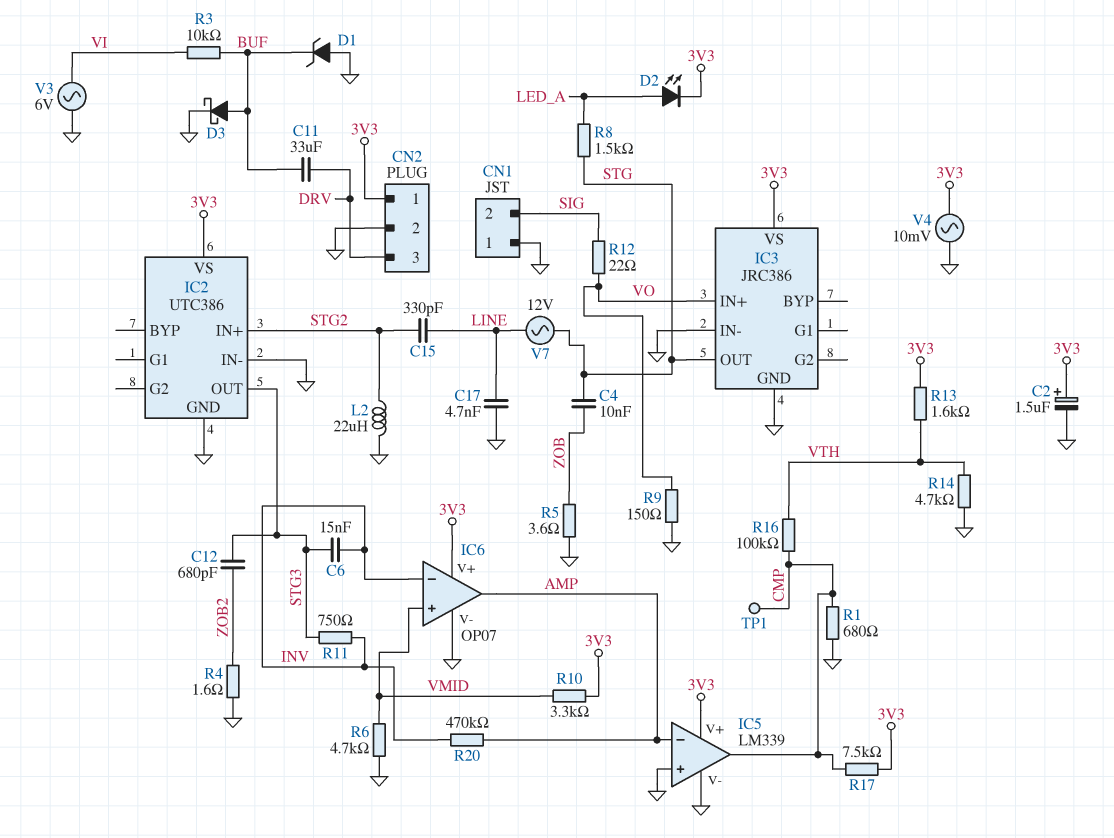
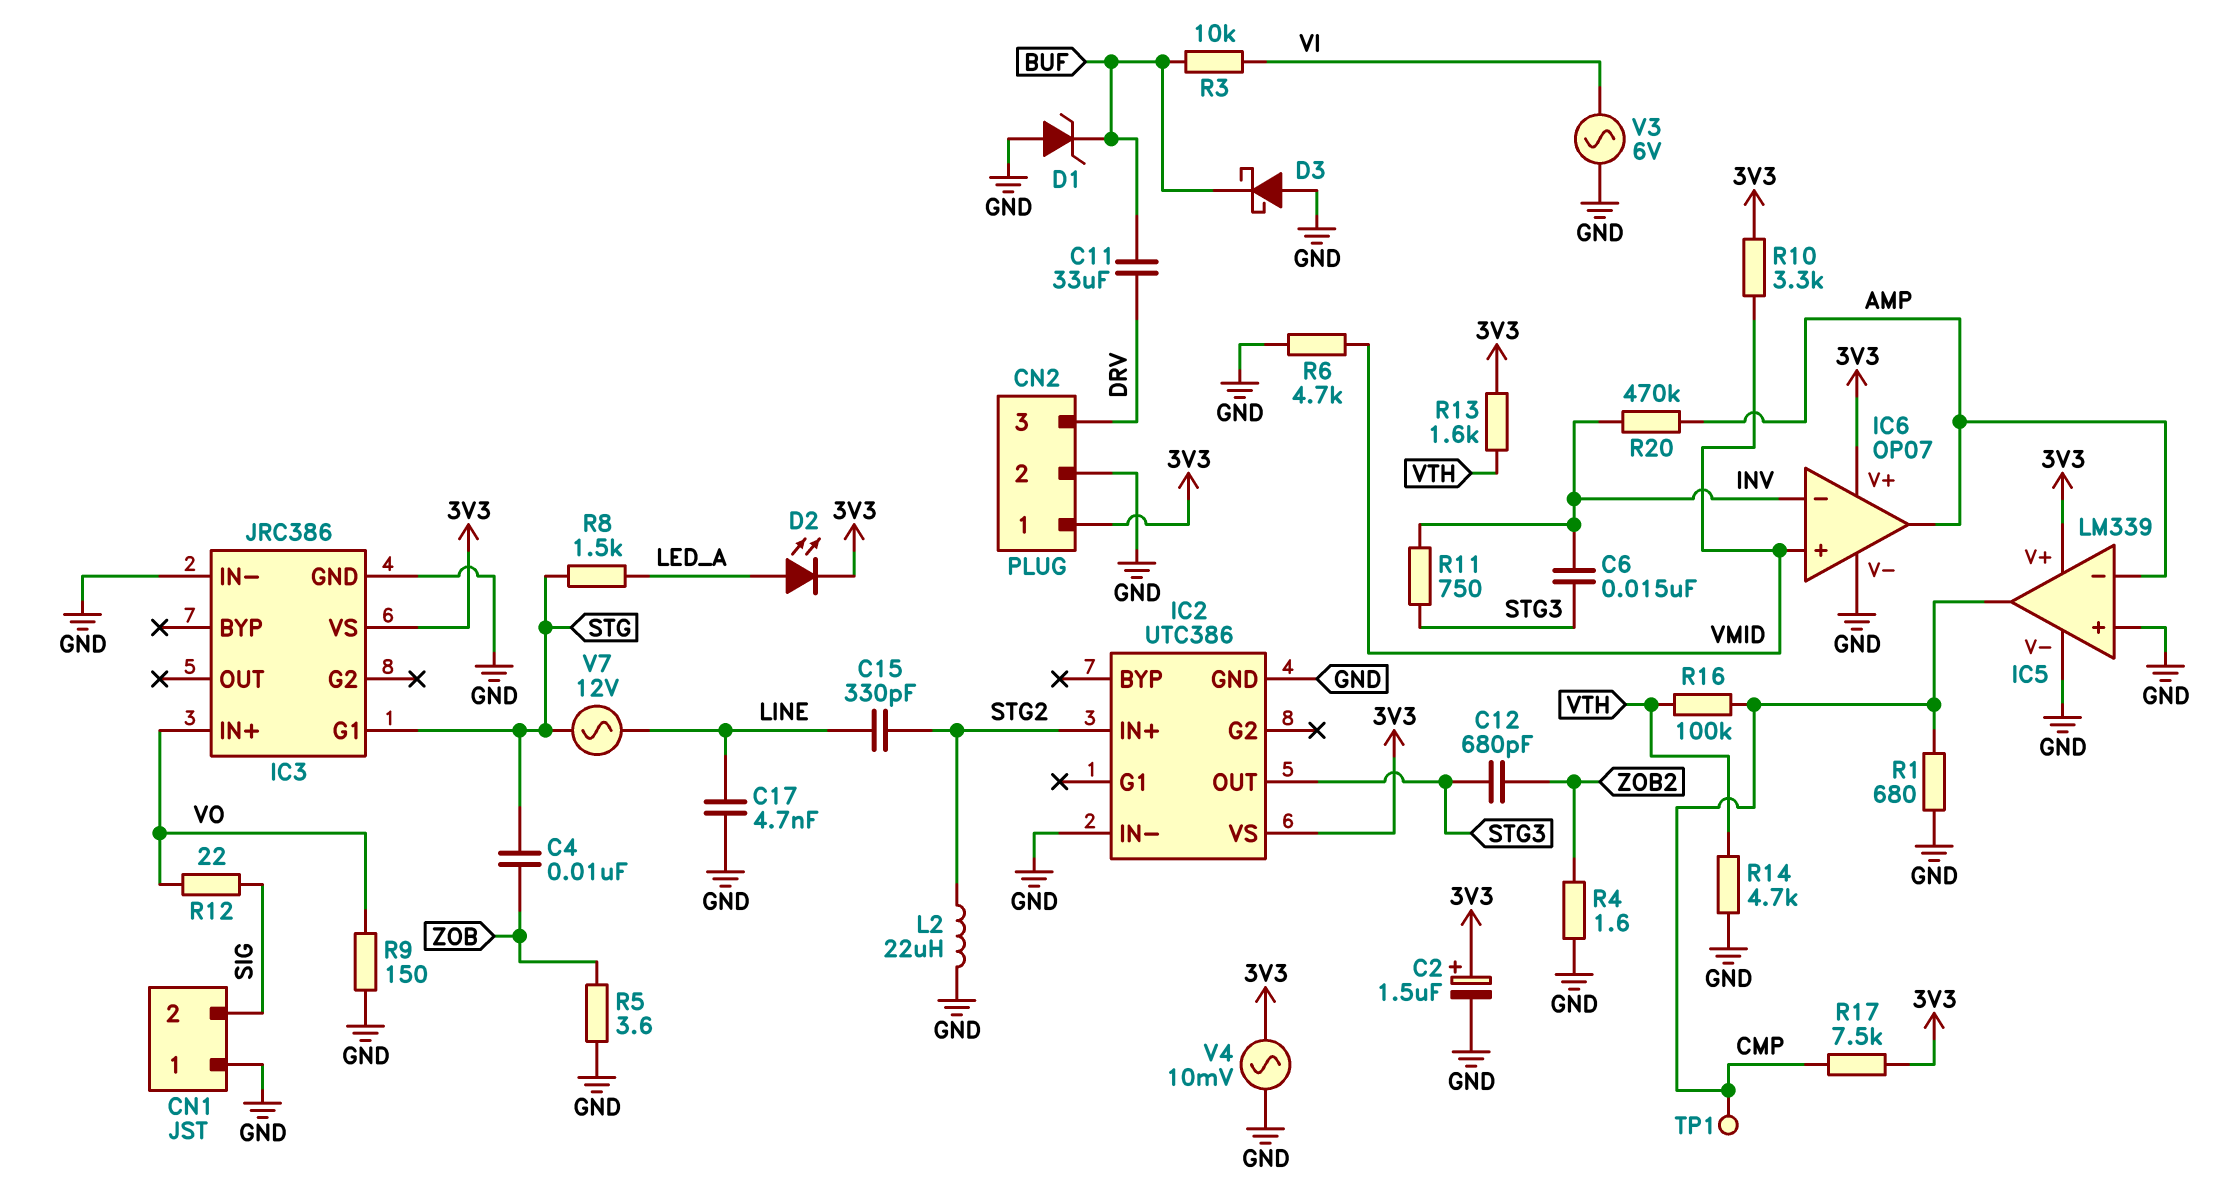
D3: schottky (A BUF, K GND) -> schottky (A GND, K BUF)
IC3 pin G1: none -> STG
IC3 pin OUT: STG -> none

